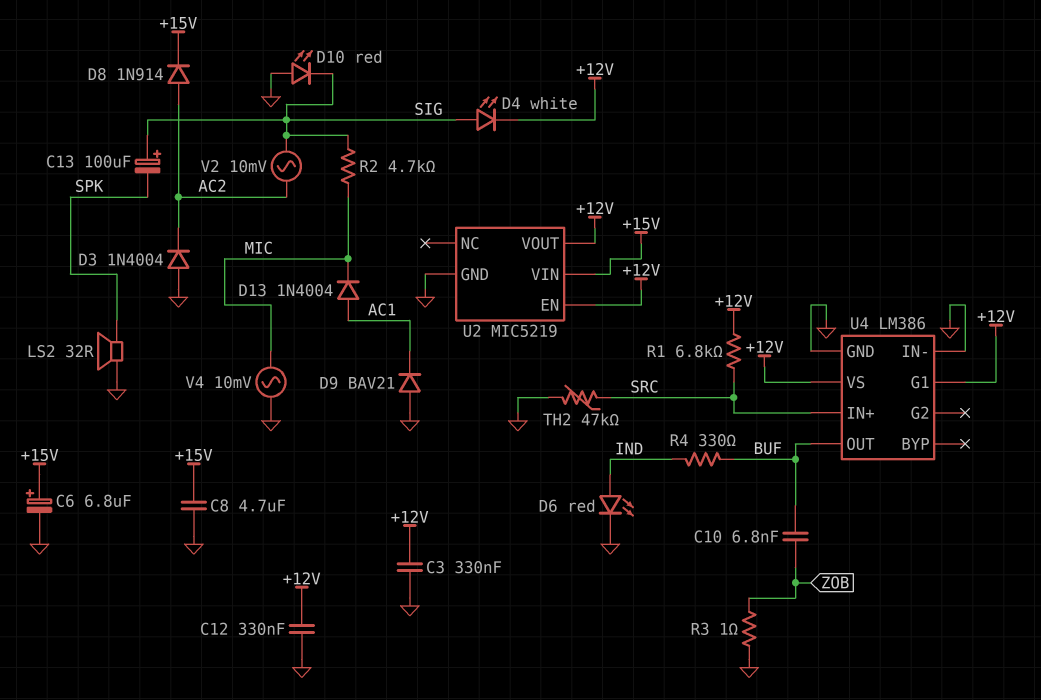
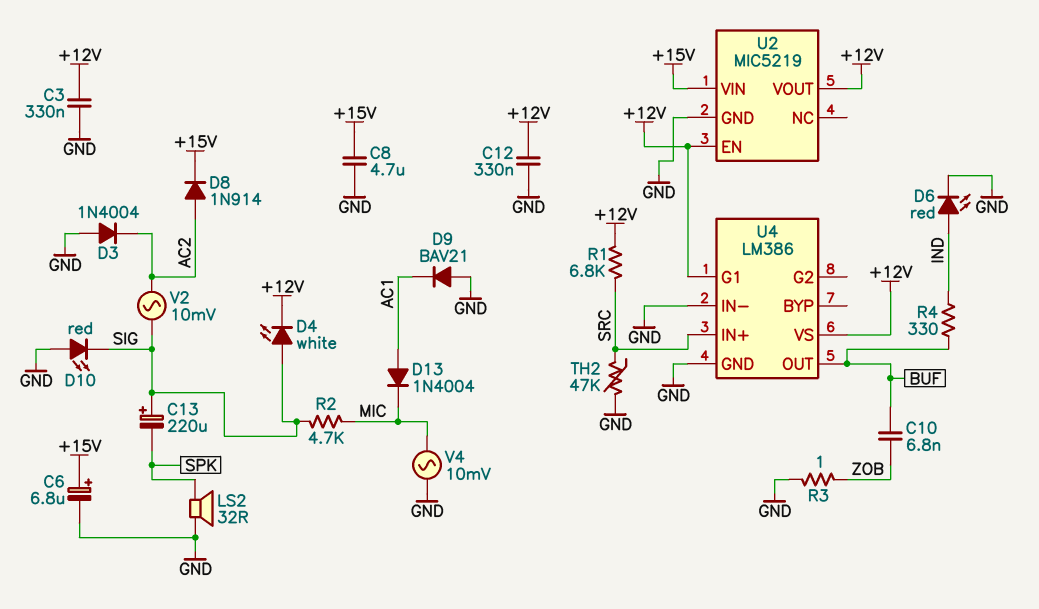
C13: 100uF (plus SIG, minus SPK) -> 220uF (plus SIG, minus SPK)

